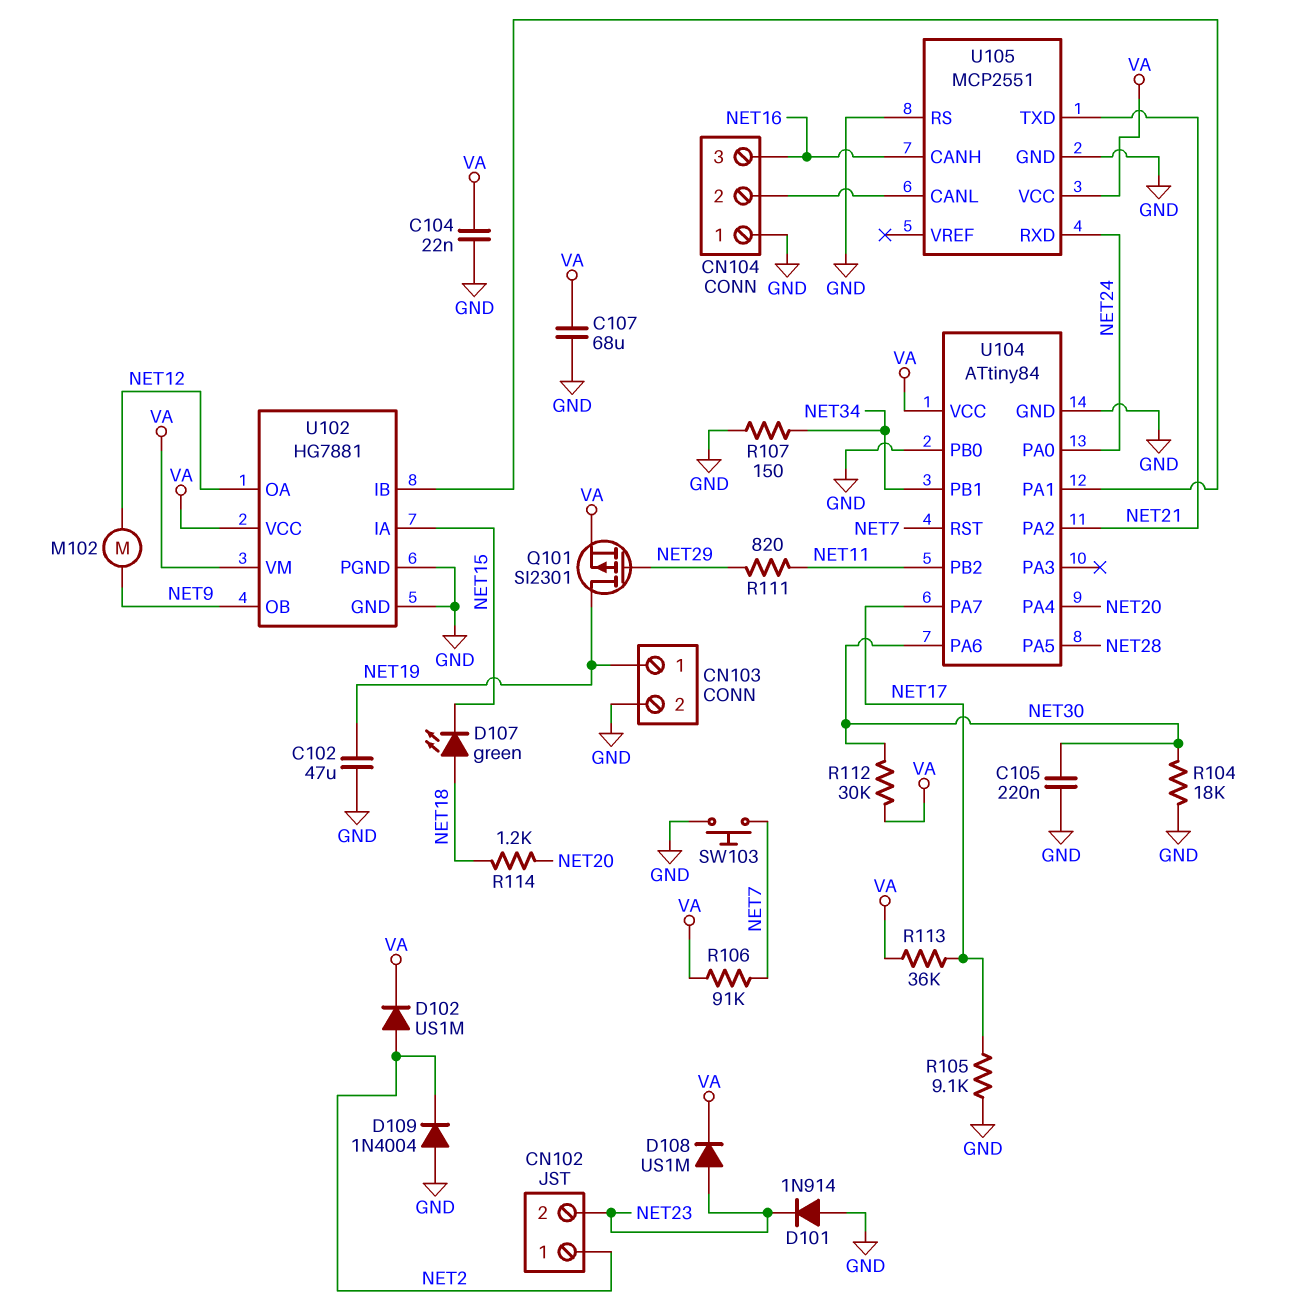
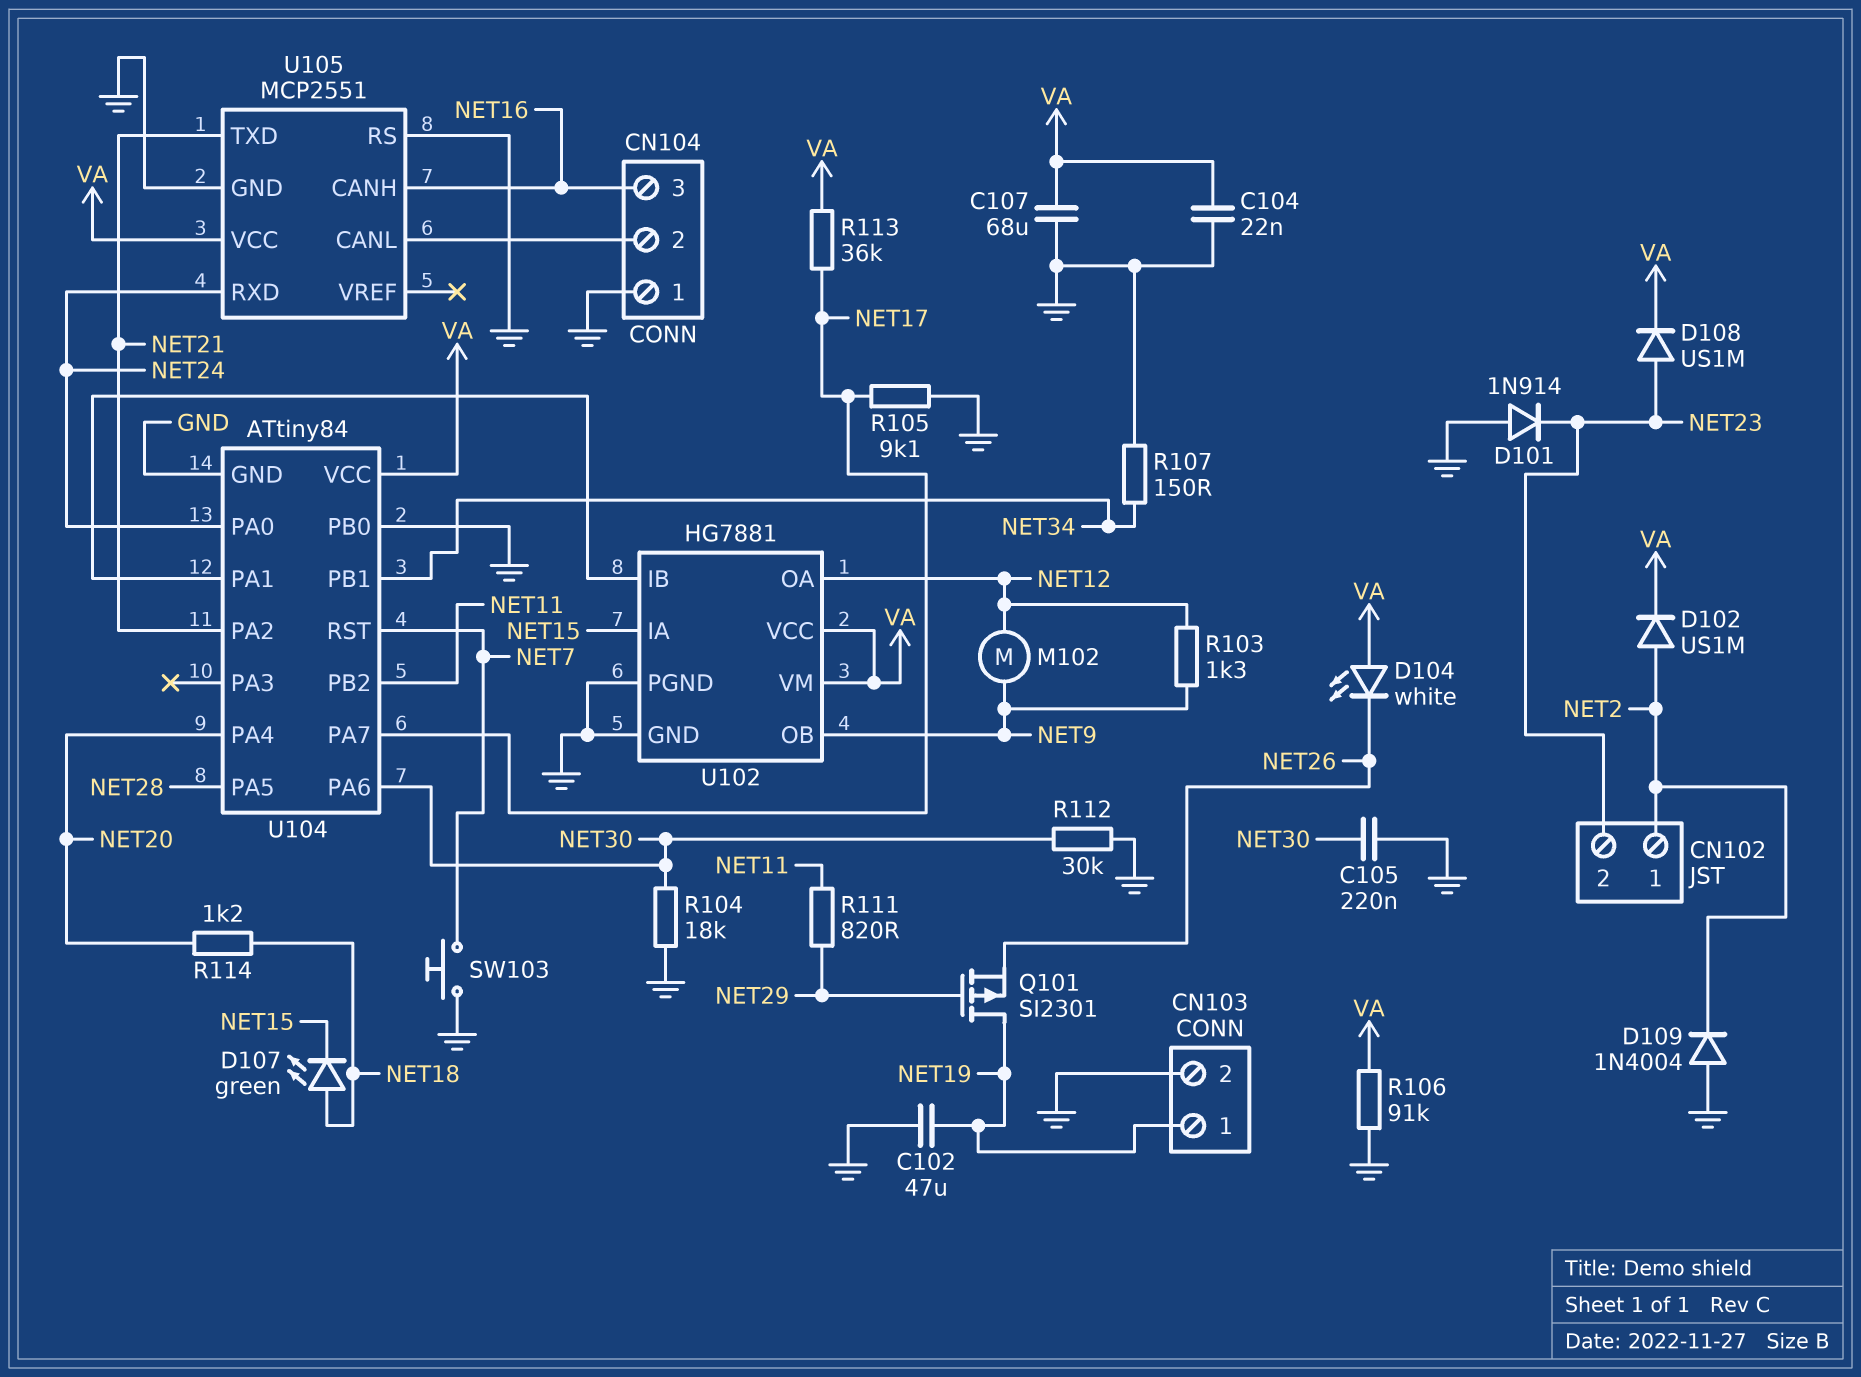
D104: none -> LED white (A VA, K NET26)
Q101: PMOS SI2301 (G NET29, D NET19, S VA) -> PMOS SI2301 (G NET29, D NET19, S NET26)
R103: none -> 1.3k (NET9, NET12)
R106: 91k (NET7, VA) -> 91k (GND, VA)
R112: 30k (NET30, VA) -> 30k (GND, NET30)

